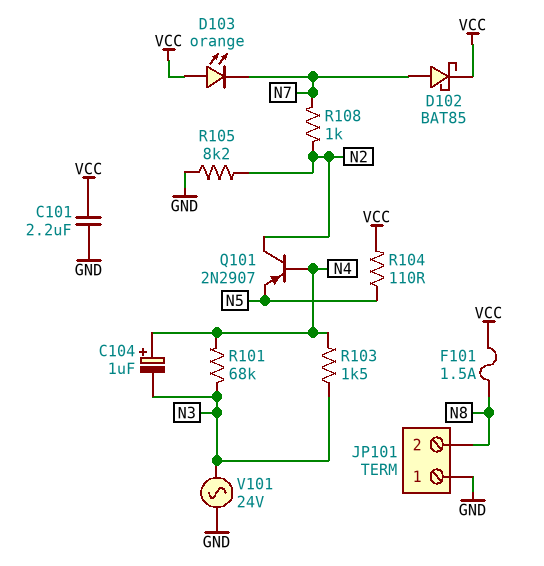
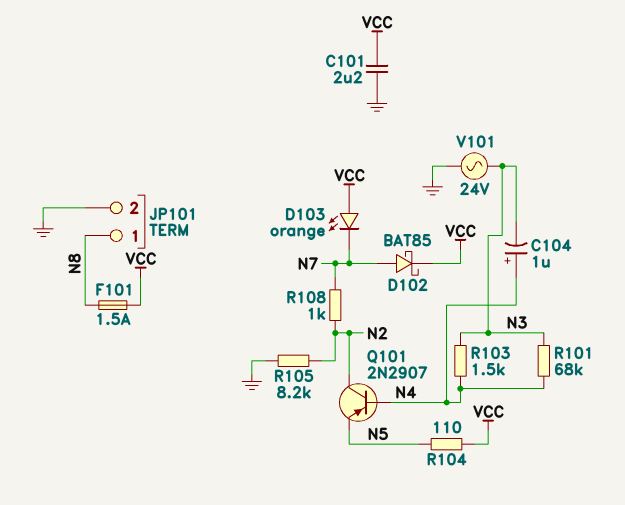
JP101 pin 1: GND -> N8
JP101 pin 2: N8 -> GND

